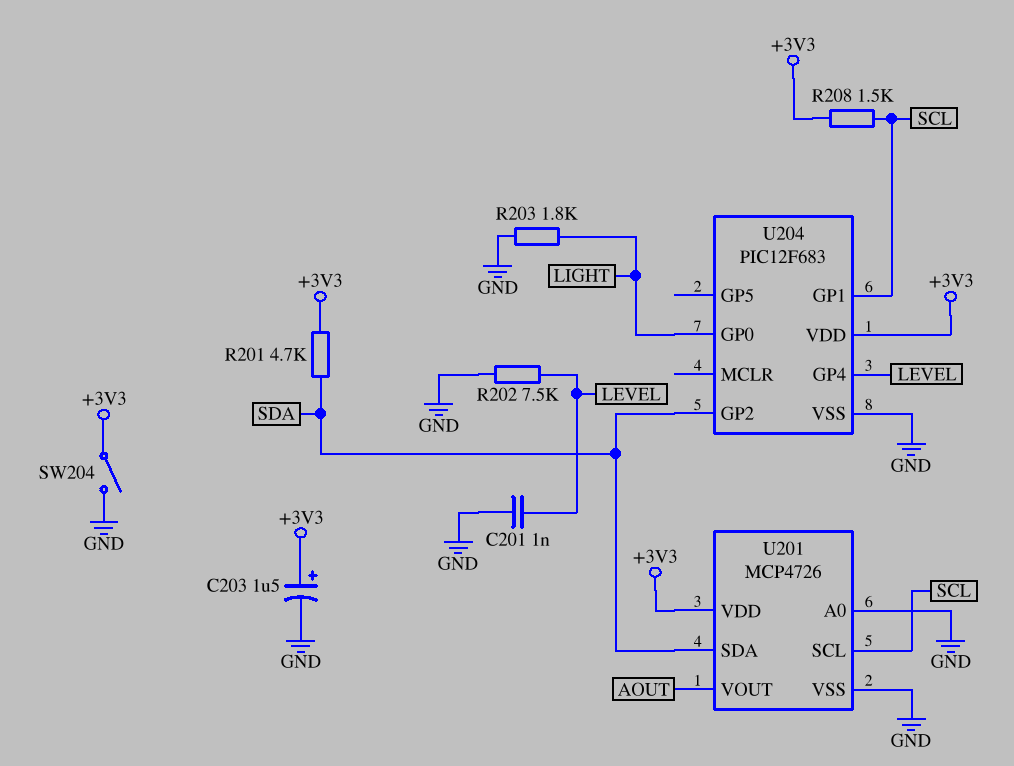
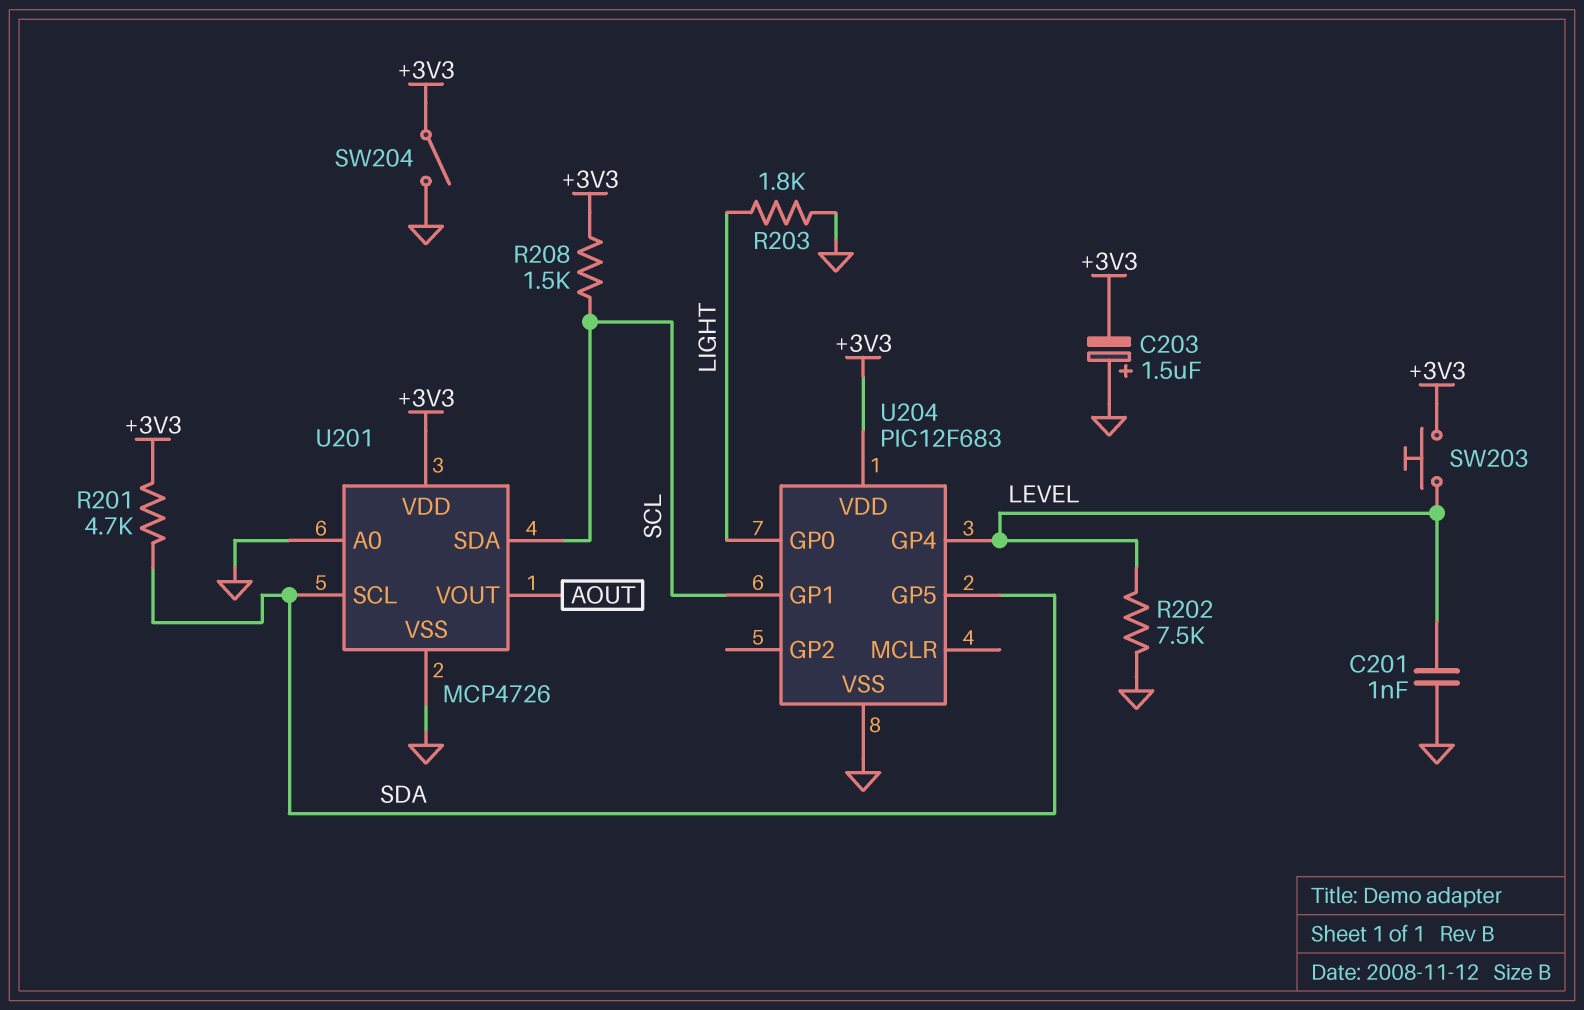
C203: 1.5uF (plus +3V3, minus GND) -> 1.5uF (plus GND, minus +3V3)
SW203: none -> button (+3V3, LEVEL)
U201 pin SCL: SCL -> SDA
U201 pin SDA: SDA -> SCL
U204 pin GP2: SDA -> none
U204 pin GP5: none -> SDA

